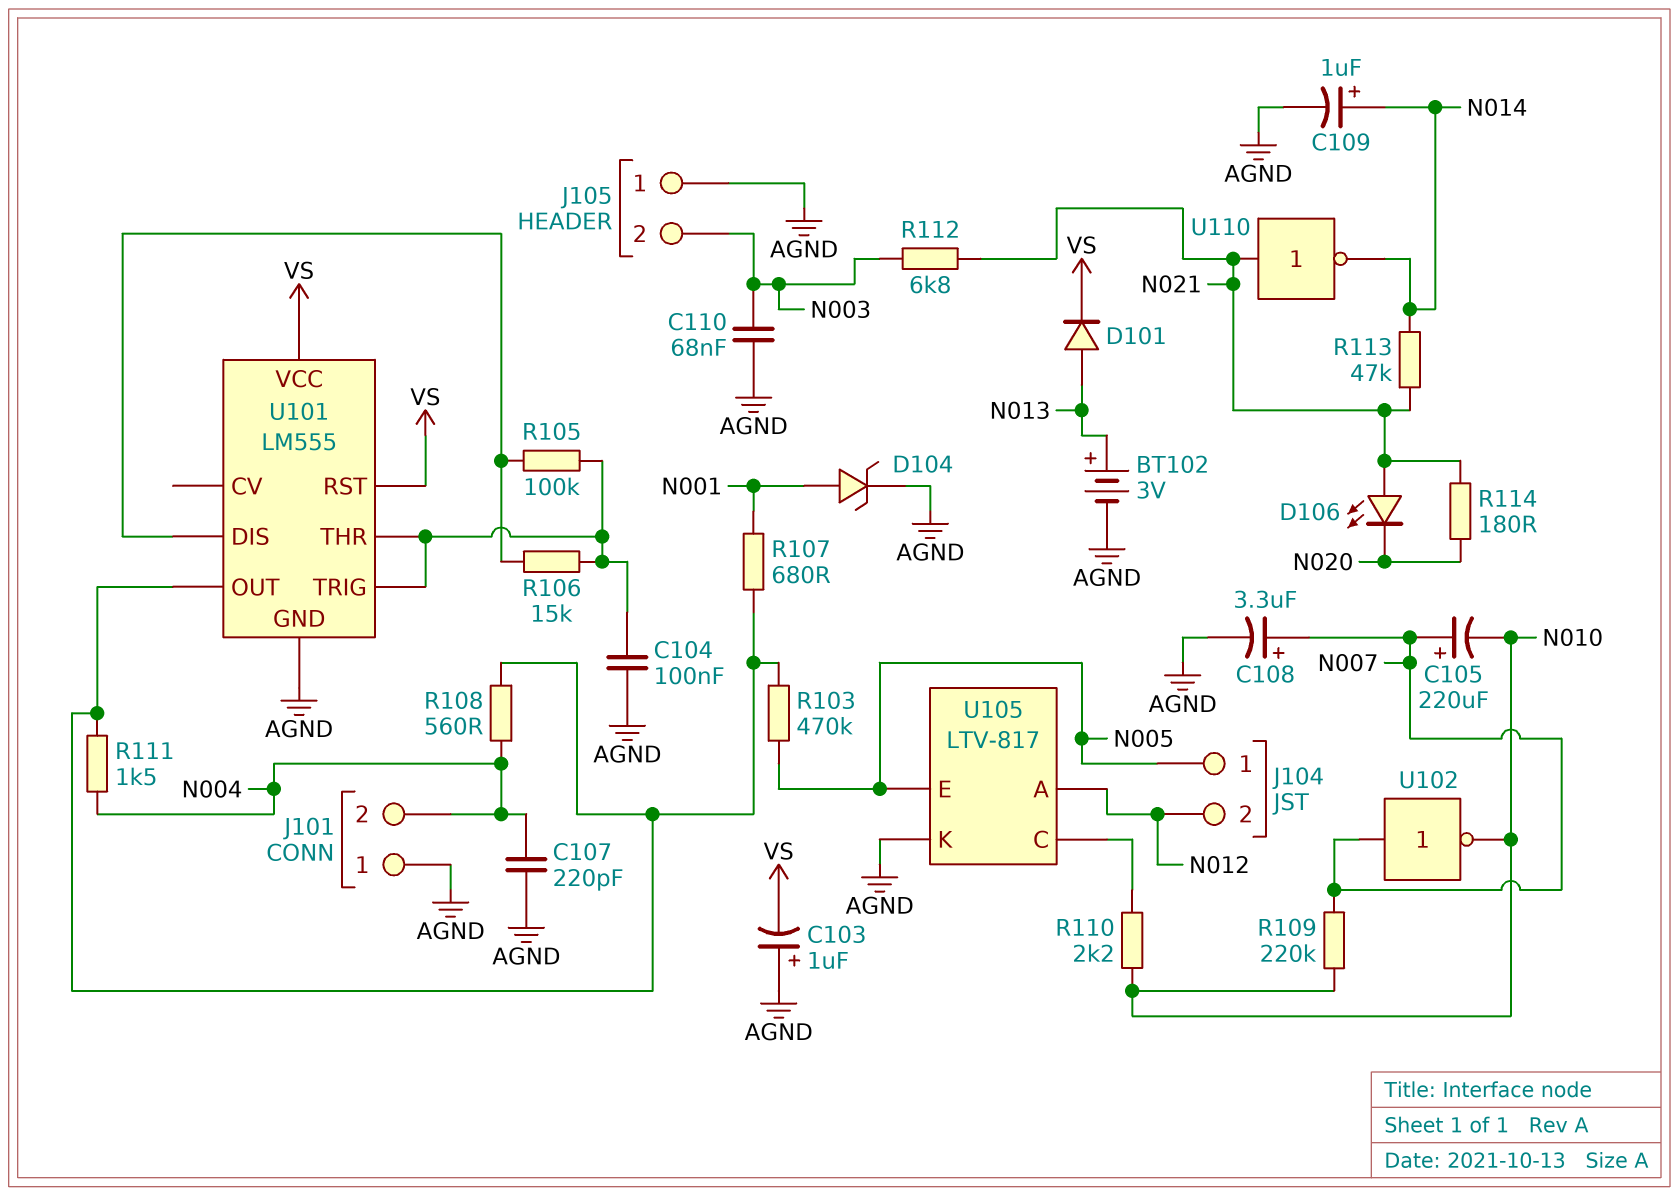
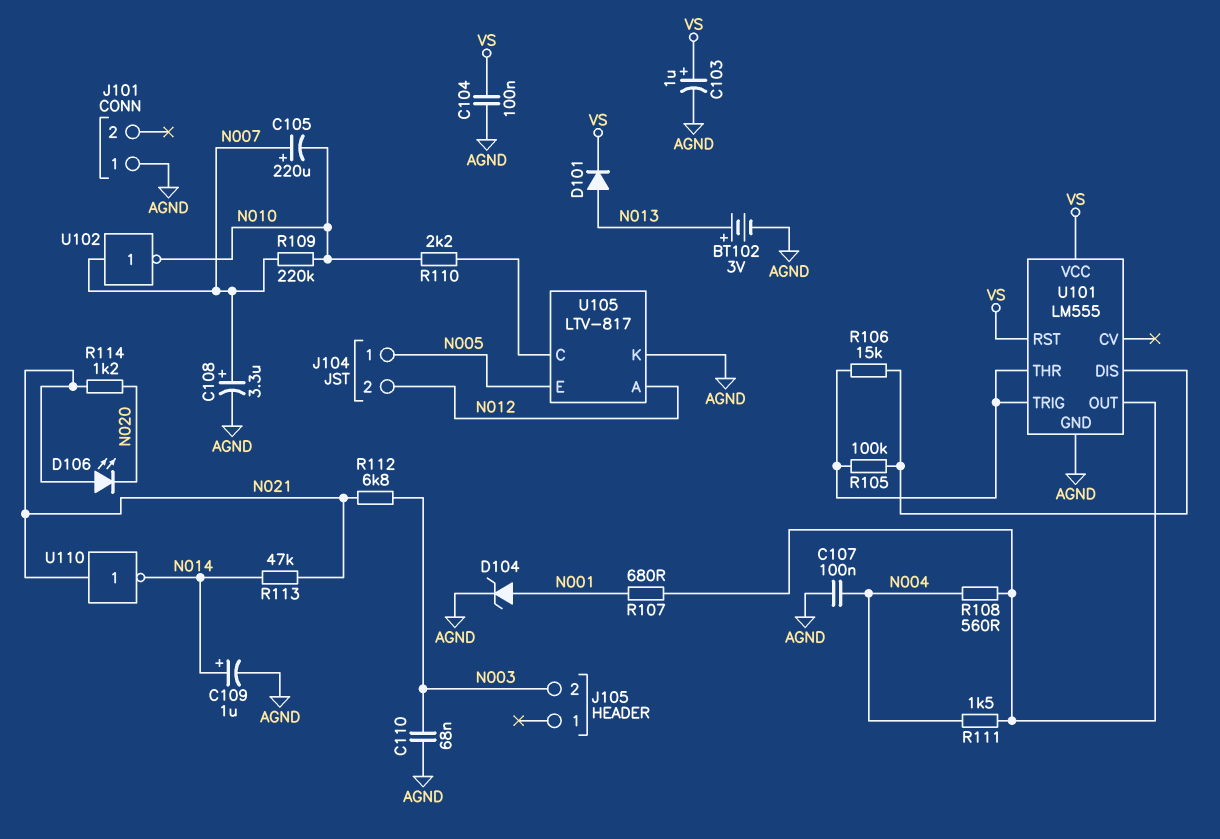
C103: 1uF (plus AGND, minus VS) -> 1uF (plus VS, minus AGND)
C104: 100nF (AGND, U101/THR) -> 100nF (AGND, VS)
C107: 220pF (AGND, N004) -> 100nF (AGND, N004)
J101 pin 2: N004 -> none
J105 pin 1: AGND -> none
R103: 470k (N005, U101/OUT) -> none
R114: 180 (N020, N021) -> 1.2k (N020, N021)

